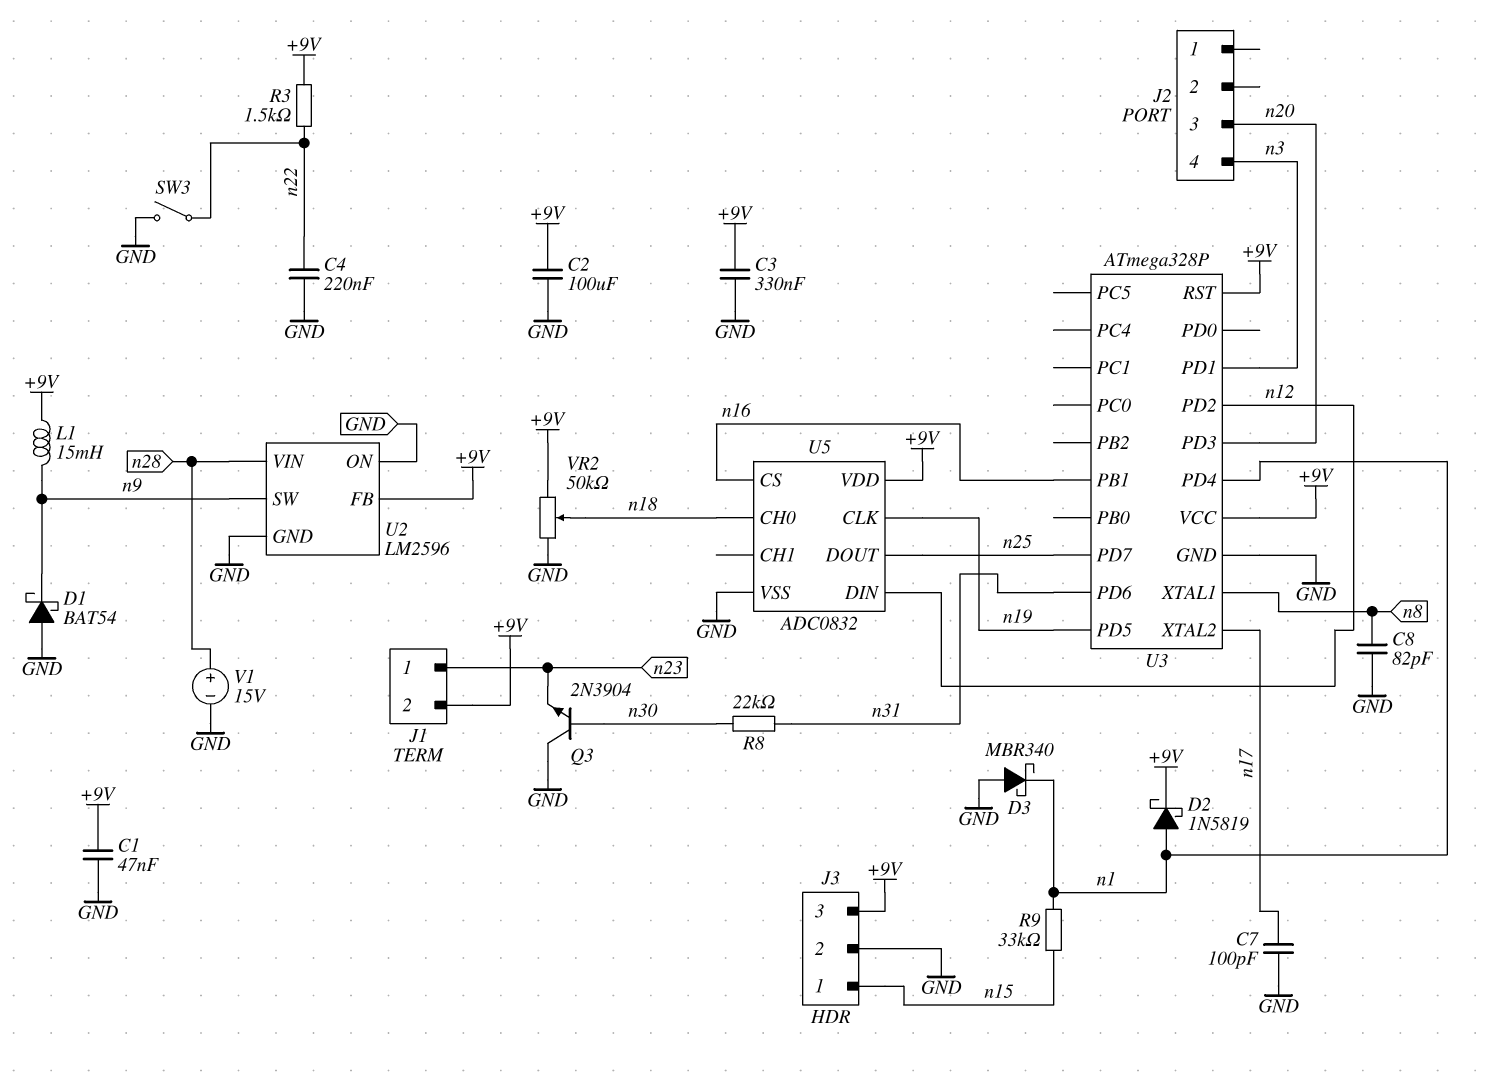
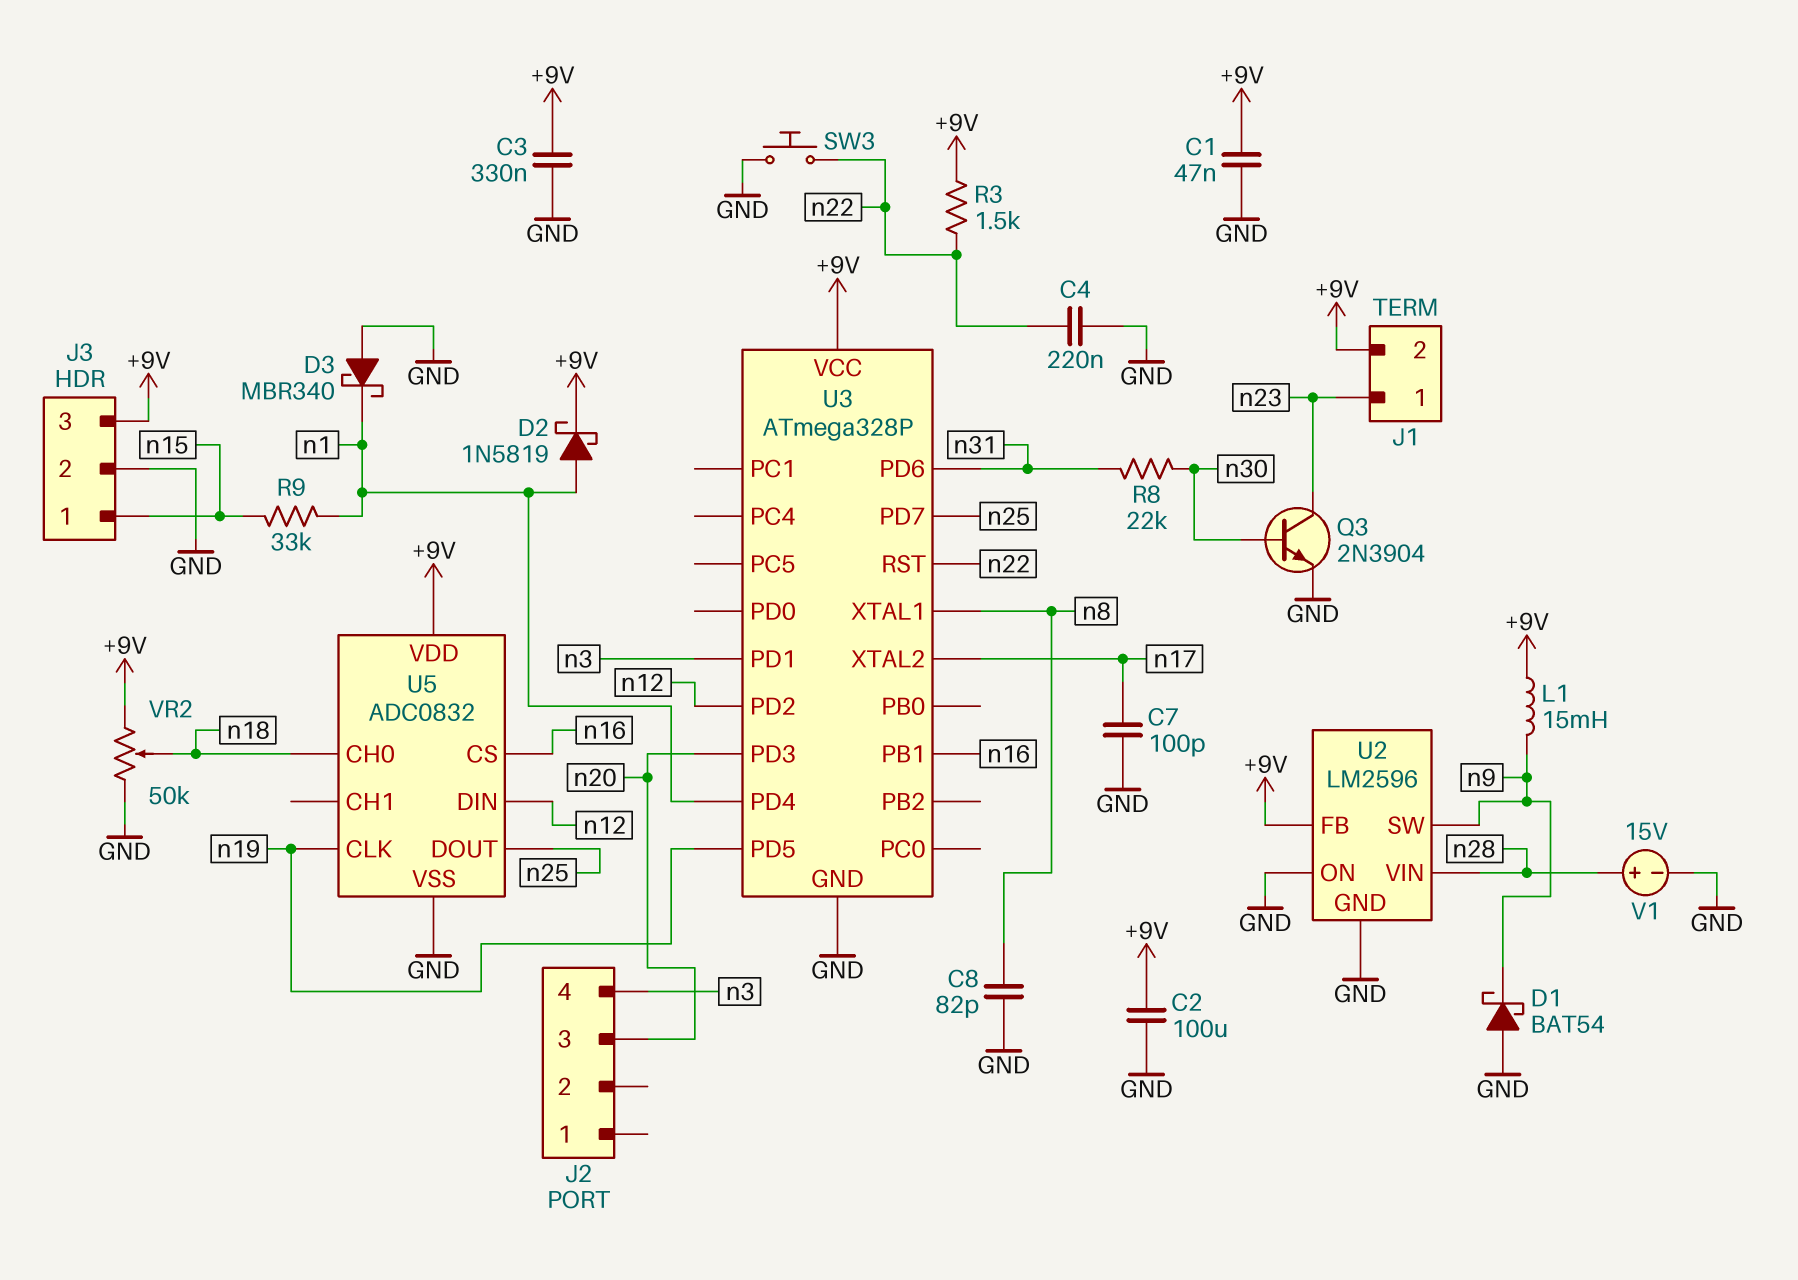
Q3: NPN 2N3904 (B n30, C GND, E n23) -> NPN 2N3904 (B n30, C n23, E GND)
SW3: switch (GND, n22) -> button (GND, n22)
U3 pin RST: +9V -> n22

